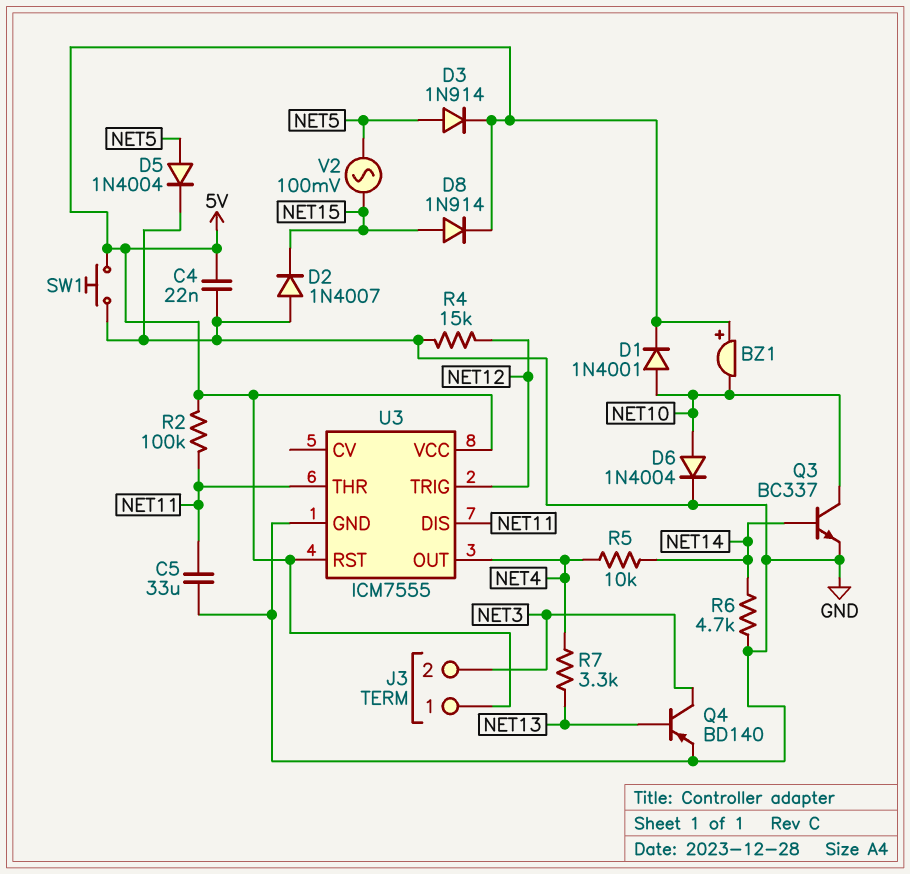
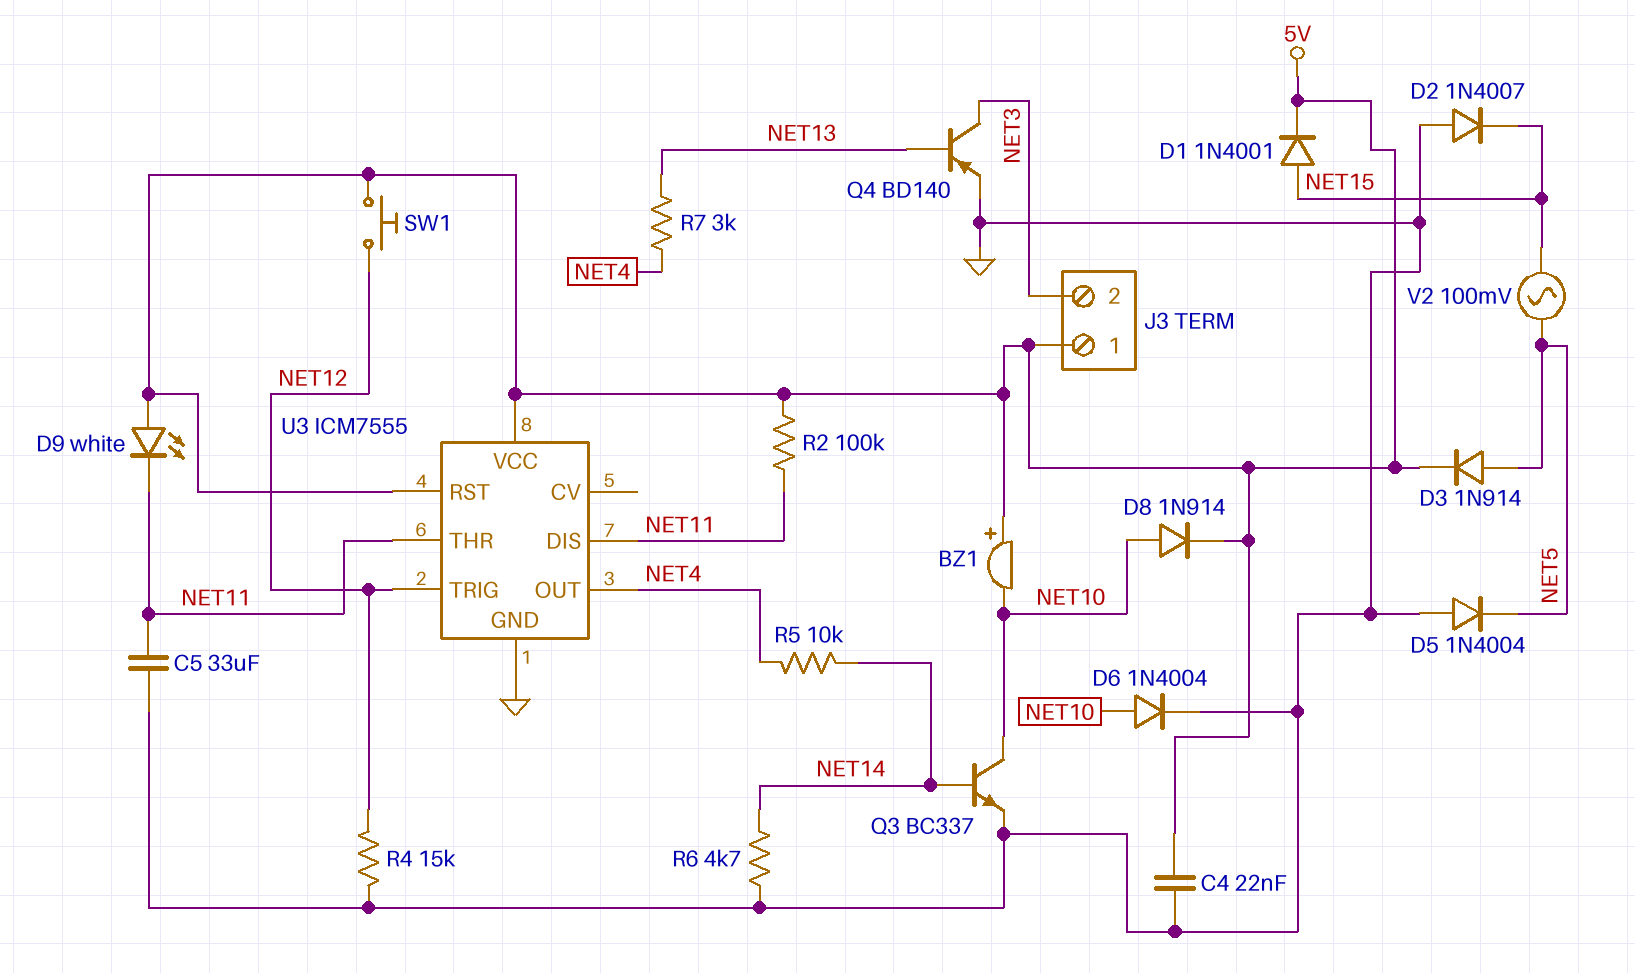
D1: diode 1N4001 (A NET10, K 5V) -> diode 1N4001 (A NET15, K 5V)
D5: diode 1N4004 (A NET5, K GND) -> diode 1N4004 (A GND, K NET5)
D8: diode 1N914 (A NET15, K 5V) -> diode 1N914 (A NET10, K 5V)
D9: none -> LED white (A 5V, K NET11)
R7: 3.3k (NET4, NET13) -> 3k (NET4, NET13)
SW1: button (5V, GND) -> button (5V, NET12)

